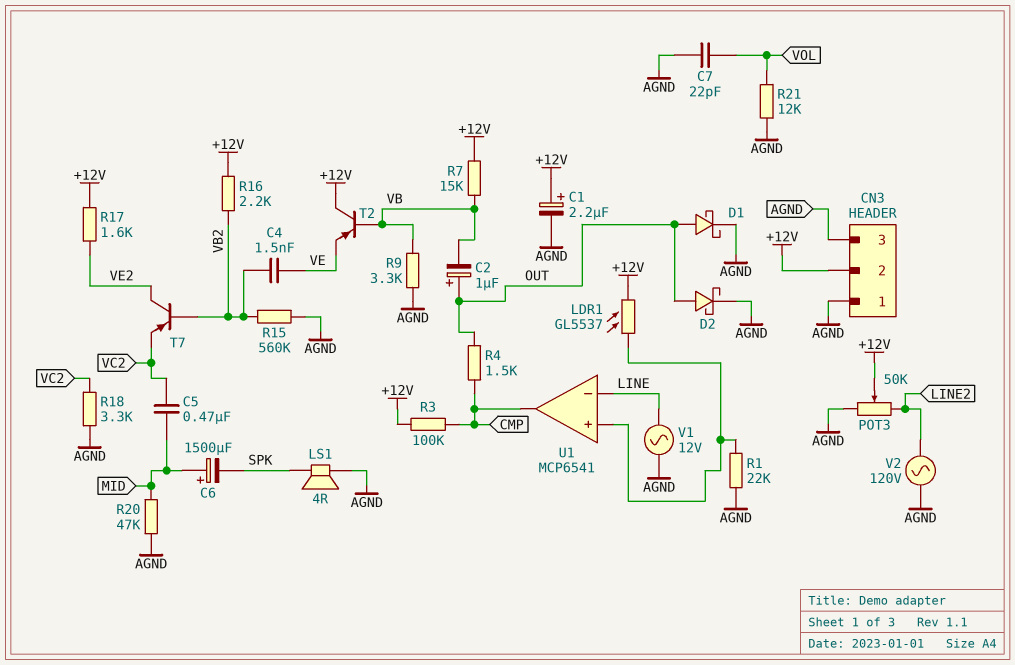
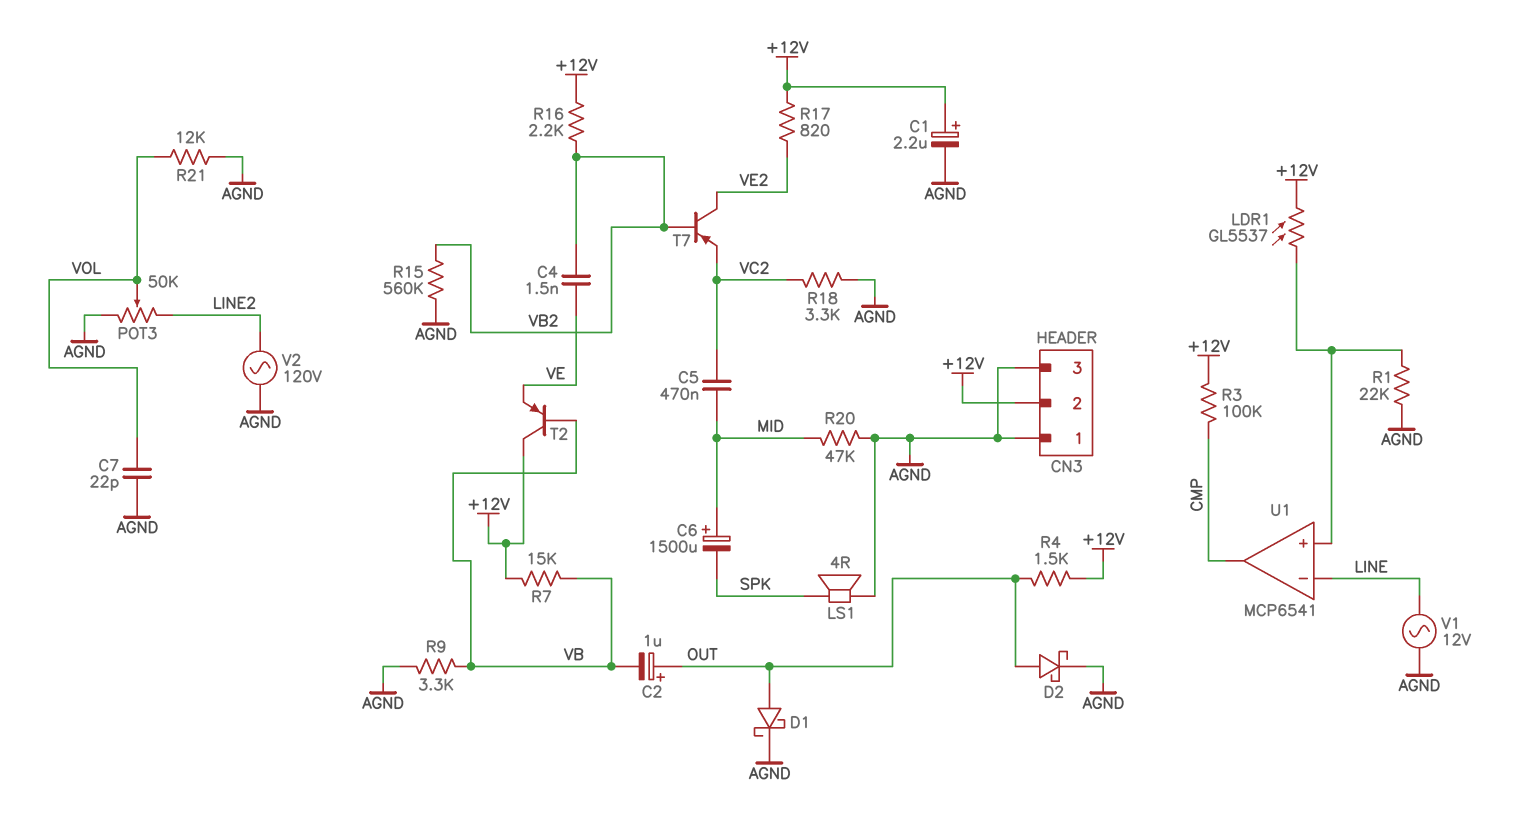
POT3: 50k (AGND, LINE2, wiper +12V) -> 50k (AGND, LINE2, wiper VOL)
R4: 1.5k (CMP, OUT) -> 1.5k (+12V, OUT)
R17: 1.6k (+12V, VE2) -> 820 (+12V, VE2)

